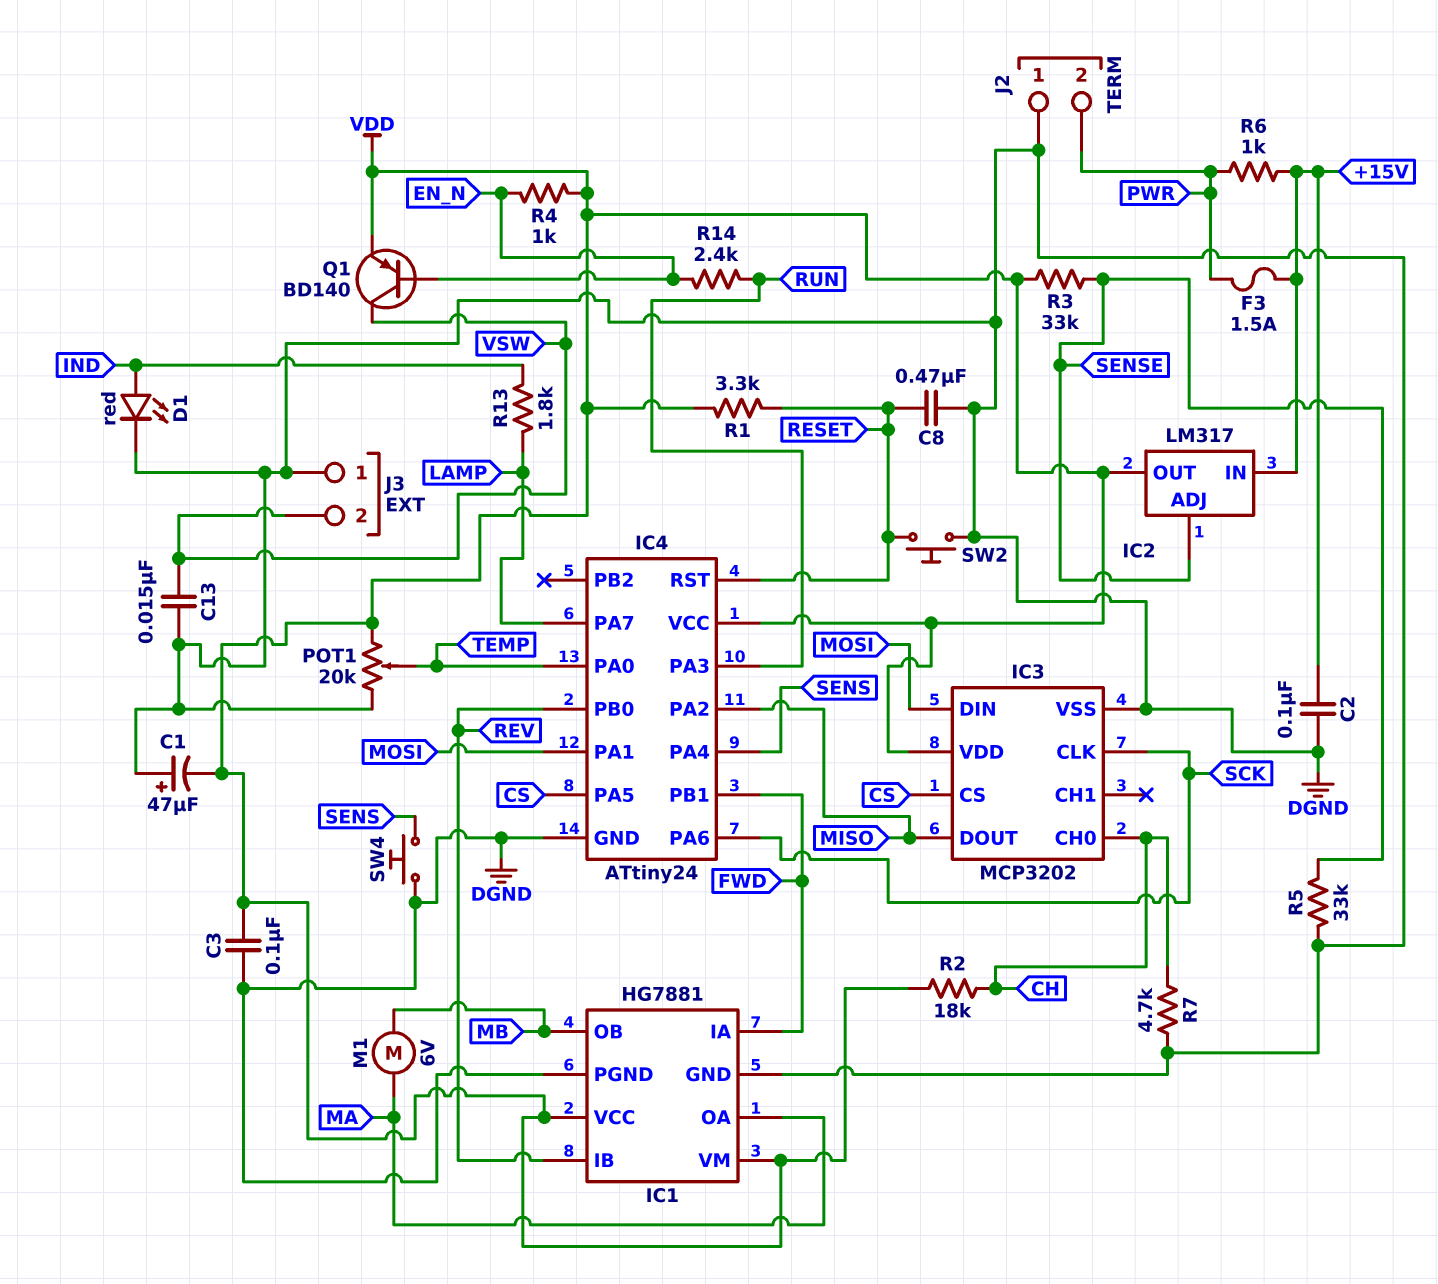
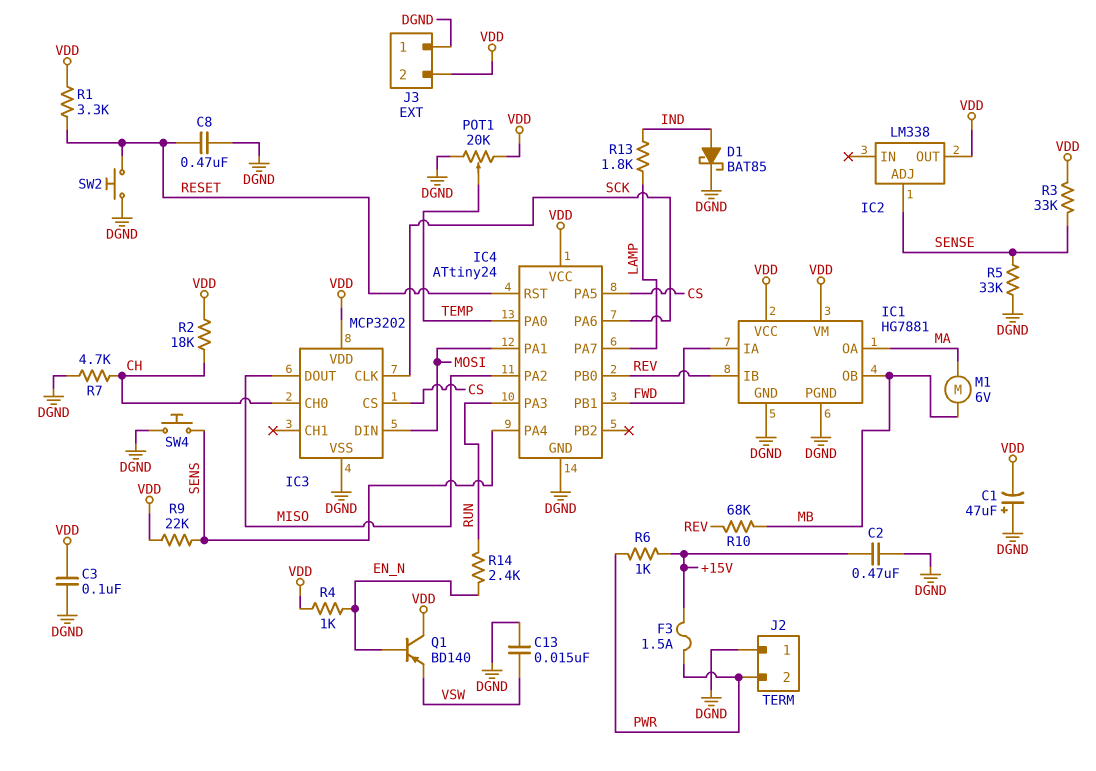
C2: 100nF (+15V, DGND) -> 470nF (+15V, DGND)
D1: LED red (A IND, K DGND) -> schottky BAT85 (A IND, K DGND)
IC2: LM317 -> LM338
IC2 pin IN: +15V -> none
J3 pin 2: VSW -> VDD
Q1: PNP BD140 (B EN_N, C VSW, E VDD) -> PNP BD140 (B EN_N, C VDD, E VSW)
R9: none -> 22k (SENS, VDD)
R10: none -> 68k (MB, REV)

